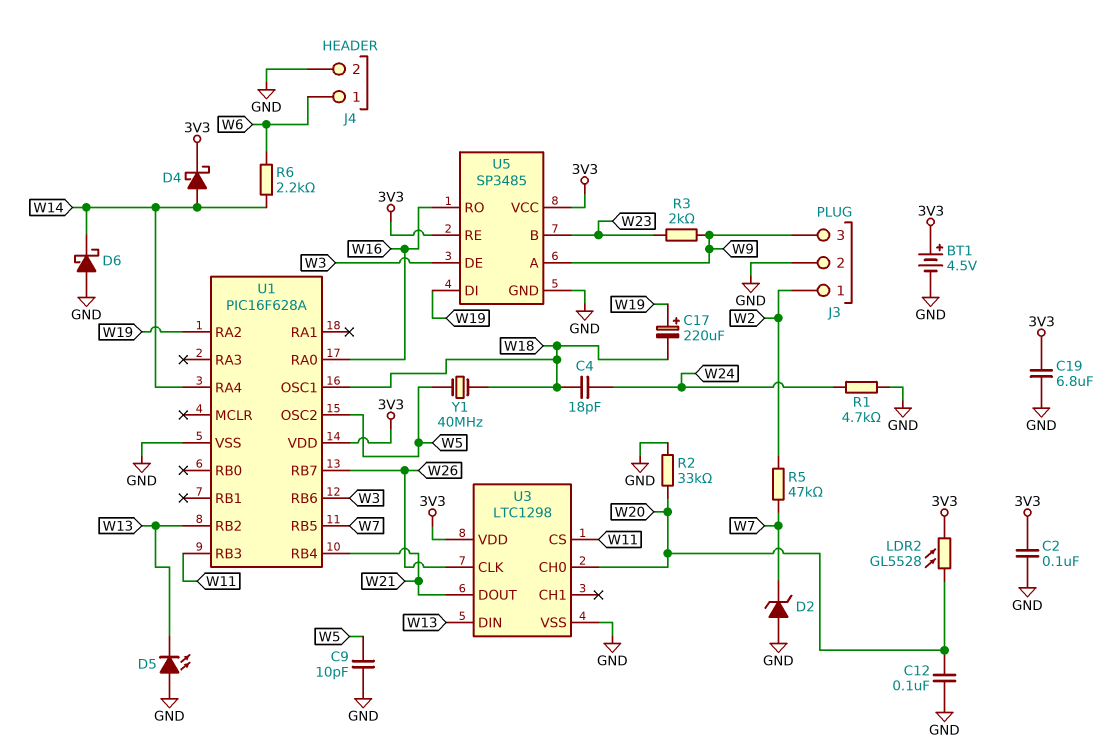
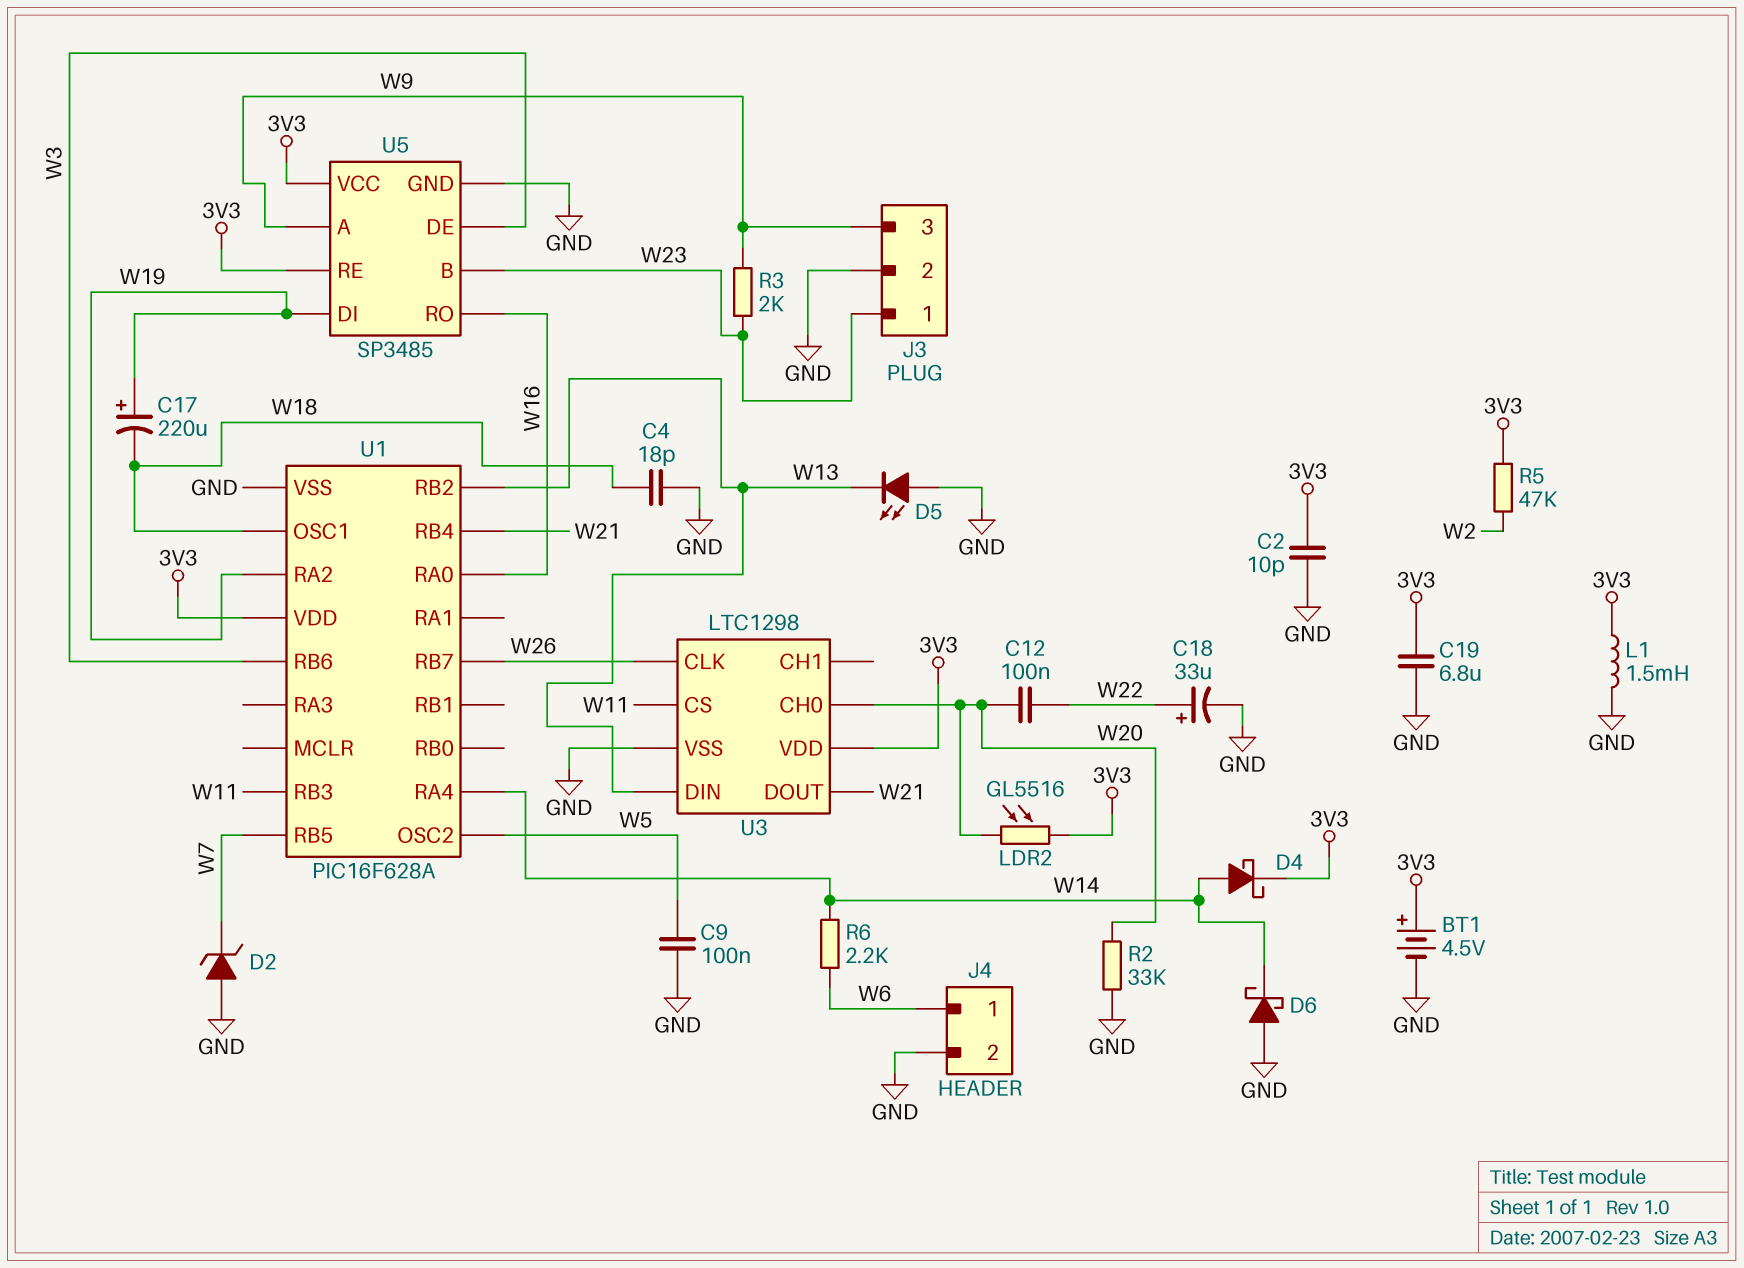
C2: 100nF (3V3, GND) -> 10pF (3V3, GND)
C4: 18pF (W18, W24) -> 18pF (GND, W18)
C9: 10pF (GND, W5) -> 100nF (GND, W5)
C12: 100nF (GND, W20) -> 100nF (W20, W22)
C18: none -> 33uF (plus W22, minus GND)
J3 pin 1: W2 -> W23
L1: none -> 1.5mH (3V3, GND)
LDR2: GL5528 (3V3, W20) -> GL5516 (3V3, W20)
R1: 4.7k (GND, W24) -> none
R5: 47k (W2, W7) -> 47k (3V3, W2)
Y1: 40MHz (W5, W18) -> none

